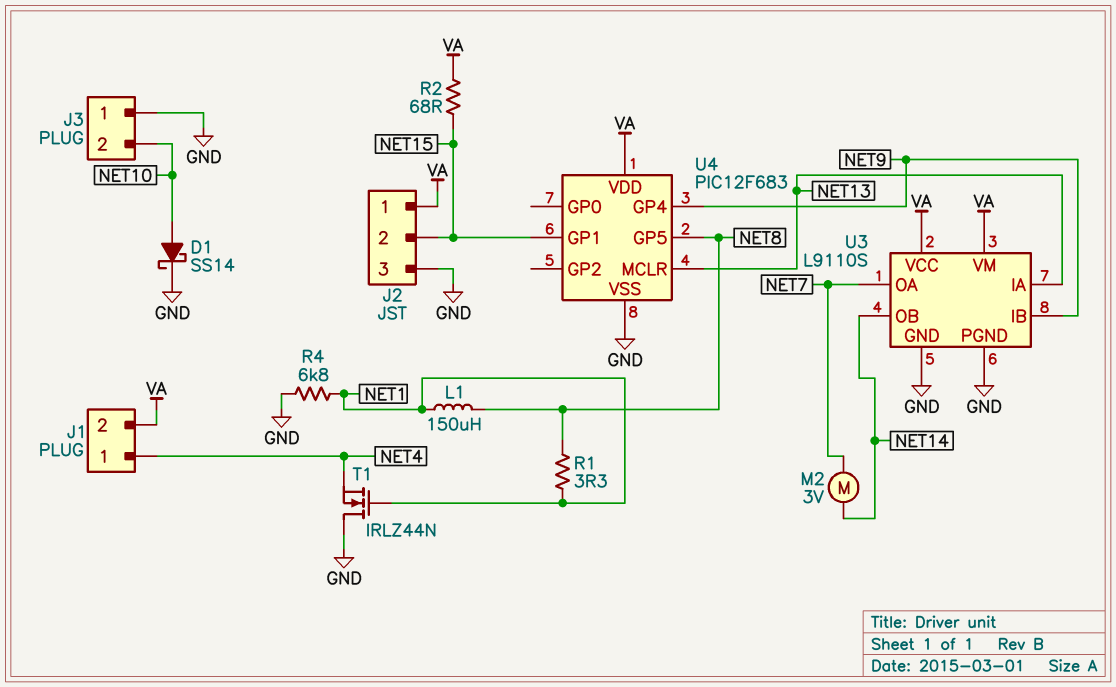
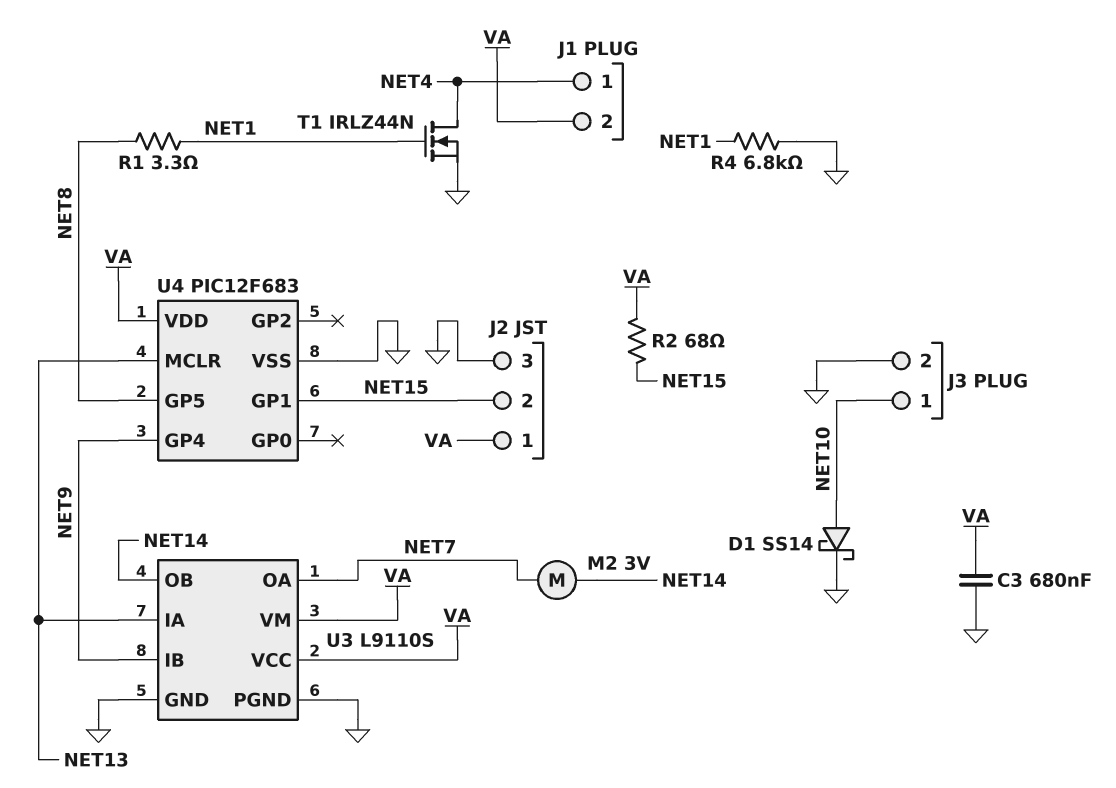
C3: none -> 680nF (GND, VA)
J3 pin 1: GND -> NET10
J3 pin 2: NET10 -> GND
L1: 150uH (NET1, NET8) -> none
T1: NMOS IRLZ44N (G NET1, D GND, S NET4) -> NMOS IRLZ44N (G NET1, D NET4, S GND)

